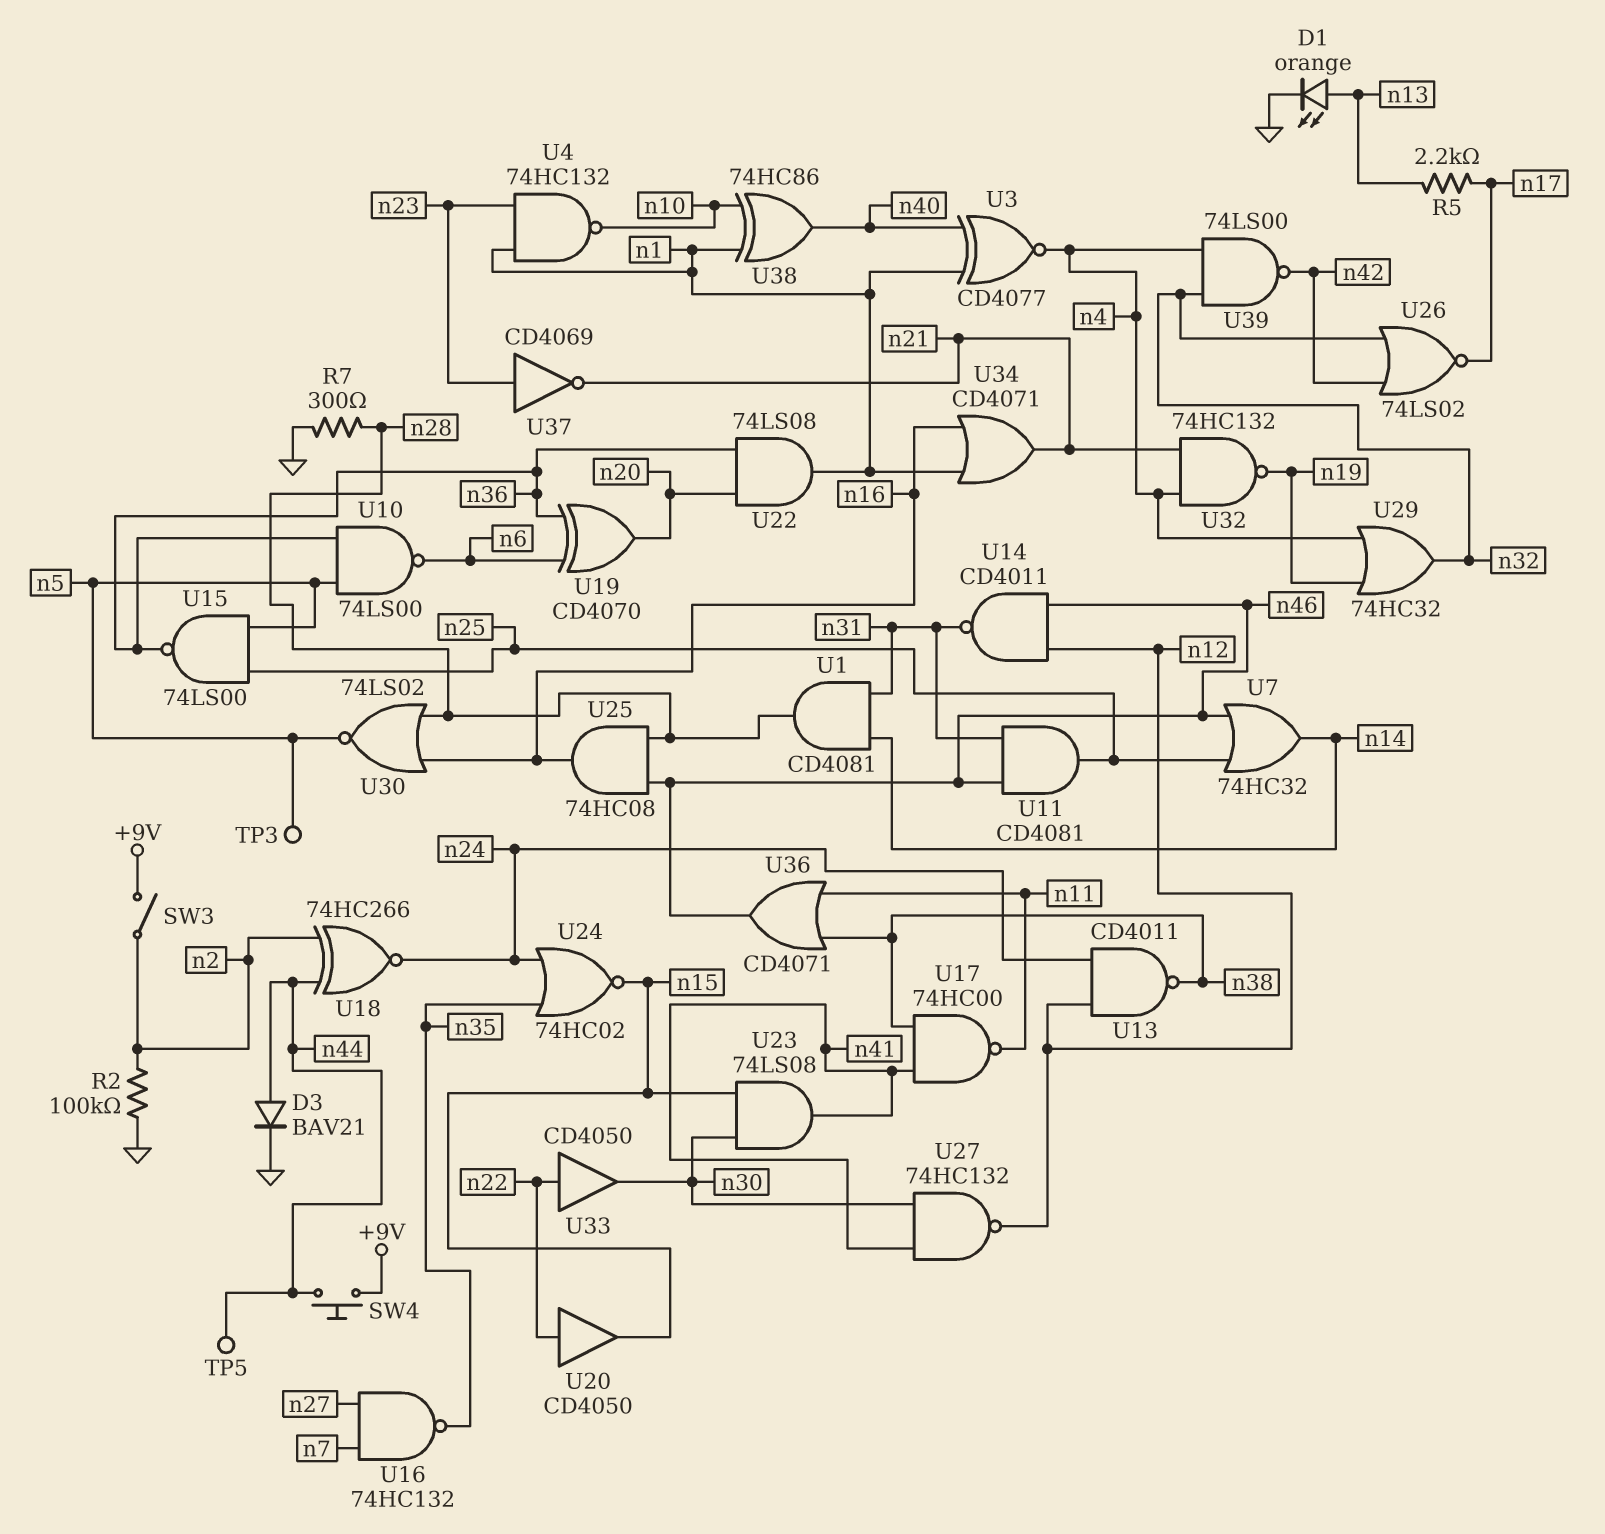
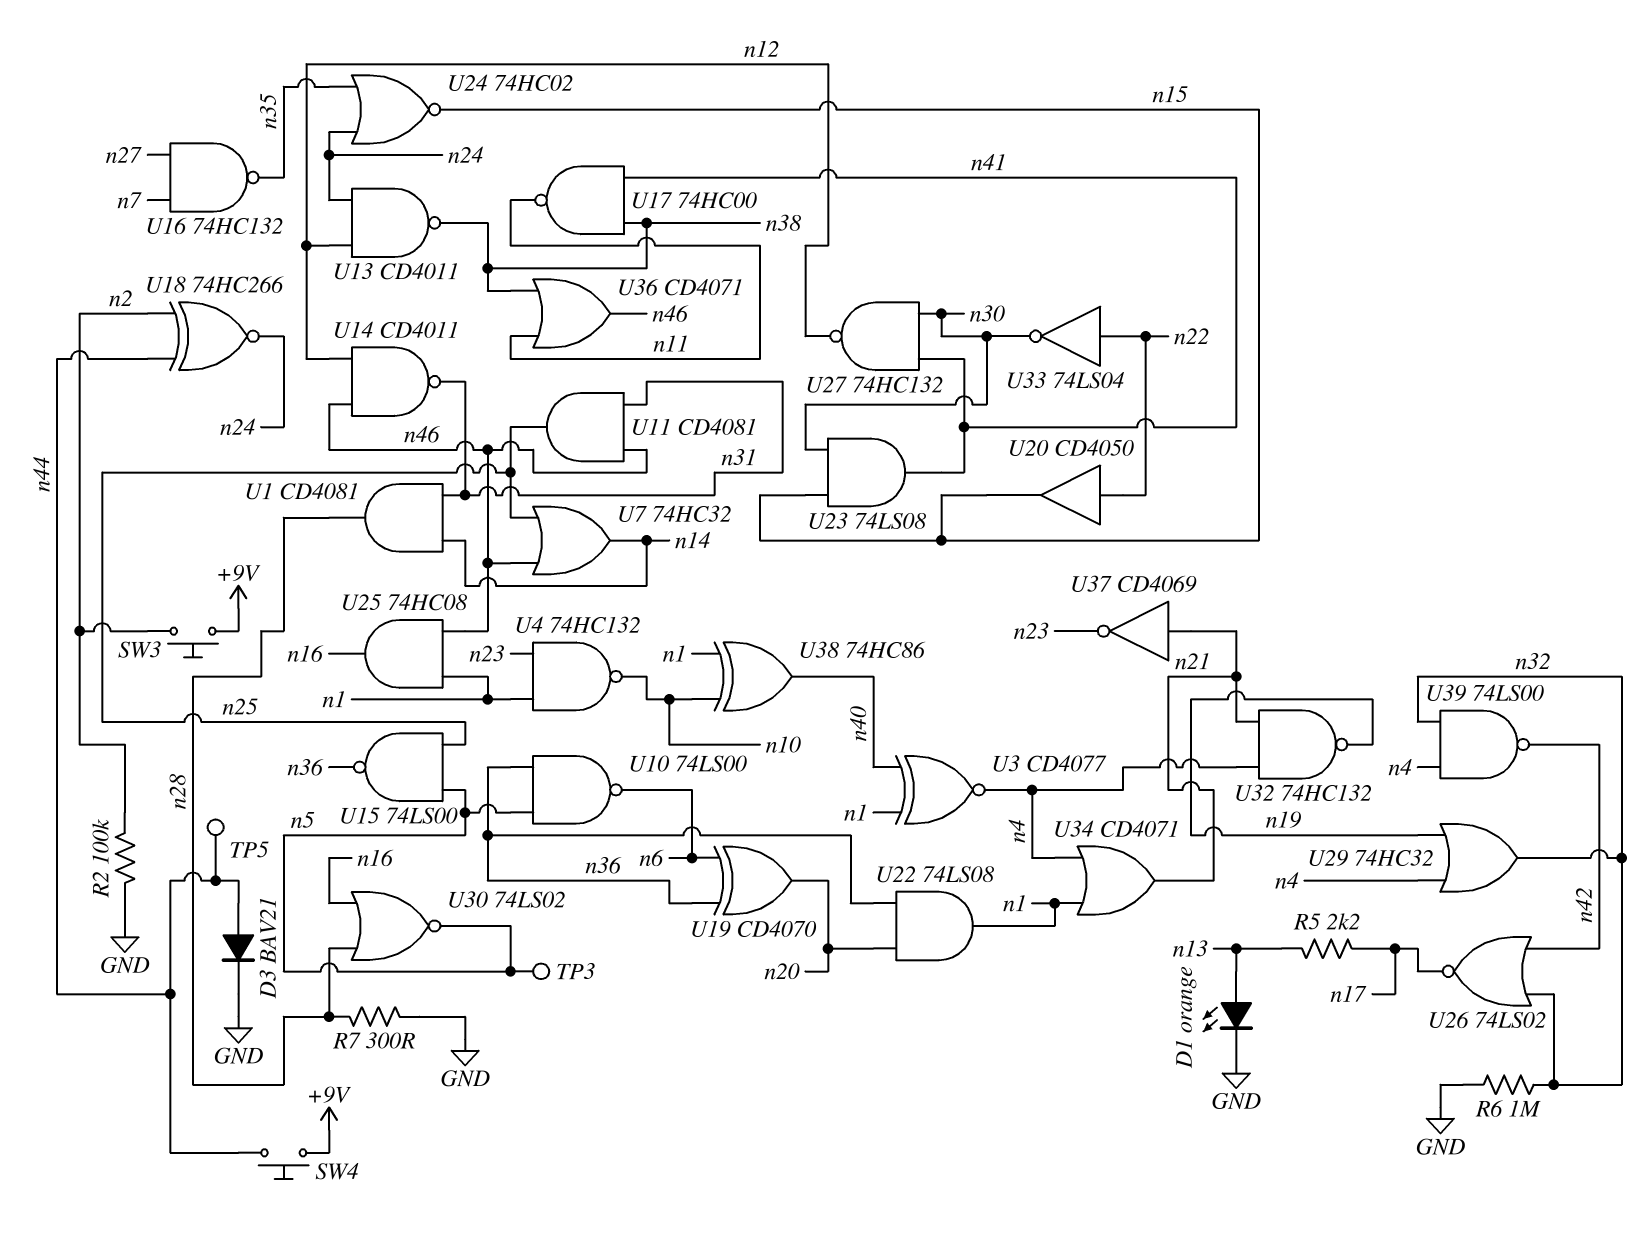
R6: none -> 1M (GND, n32)
SW3: switch (+9V, n2) -> button (+9V, n2)
U25: AND 74HC08 (in n28, in n46, out n16) -> AND 74HC08 (in n1, in n46, out n16)
U33: buffer CD4050 (in n22, out n30) -> NOT 74LS04 (in n22, out n30)
U34: OR CD4071 (in n1, in n16, out n21) -> OR CD4071 (in n1, in n4, out n21)
U37: NOT CD4069 (in n23, out n21) -> NOT CD4069 (in n21, out n23)

